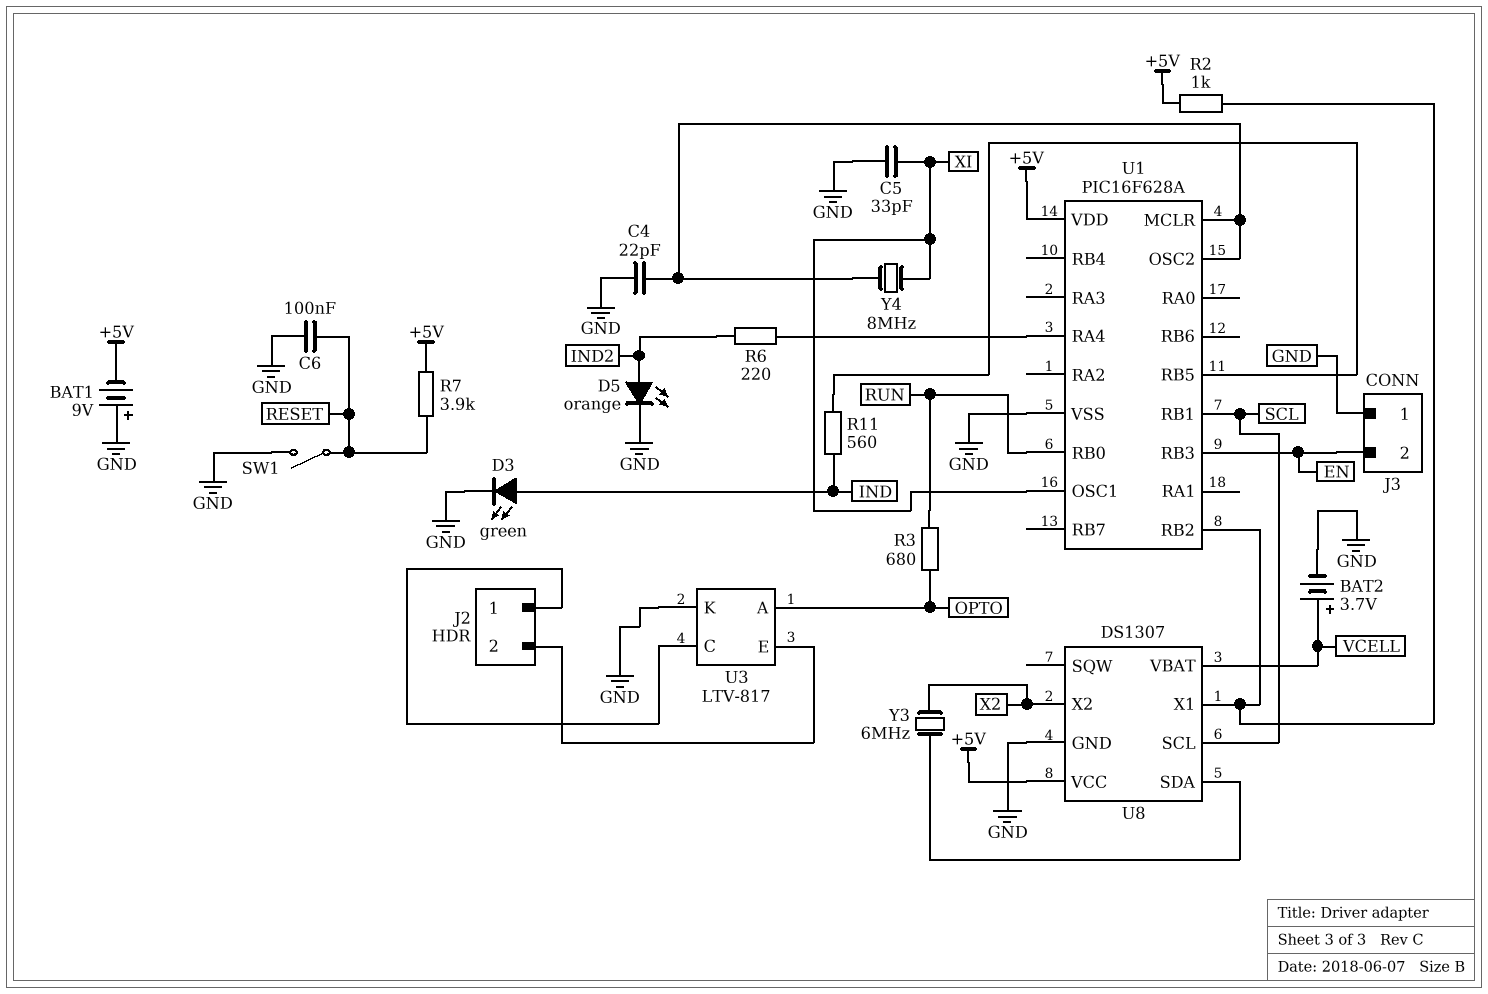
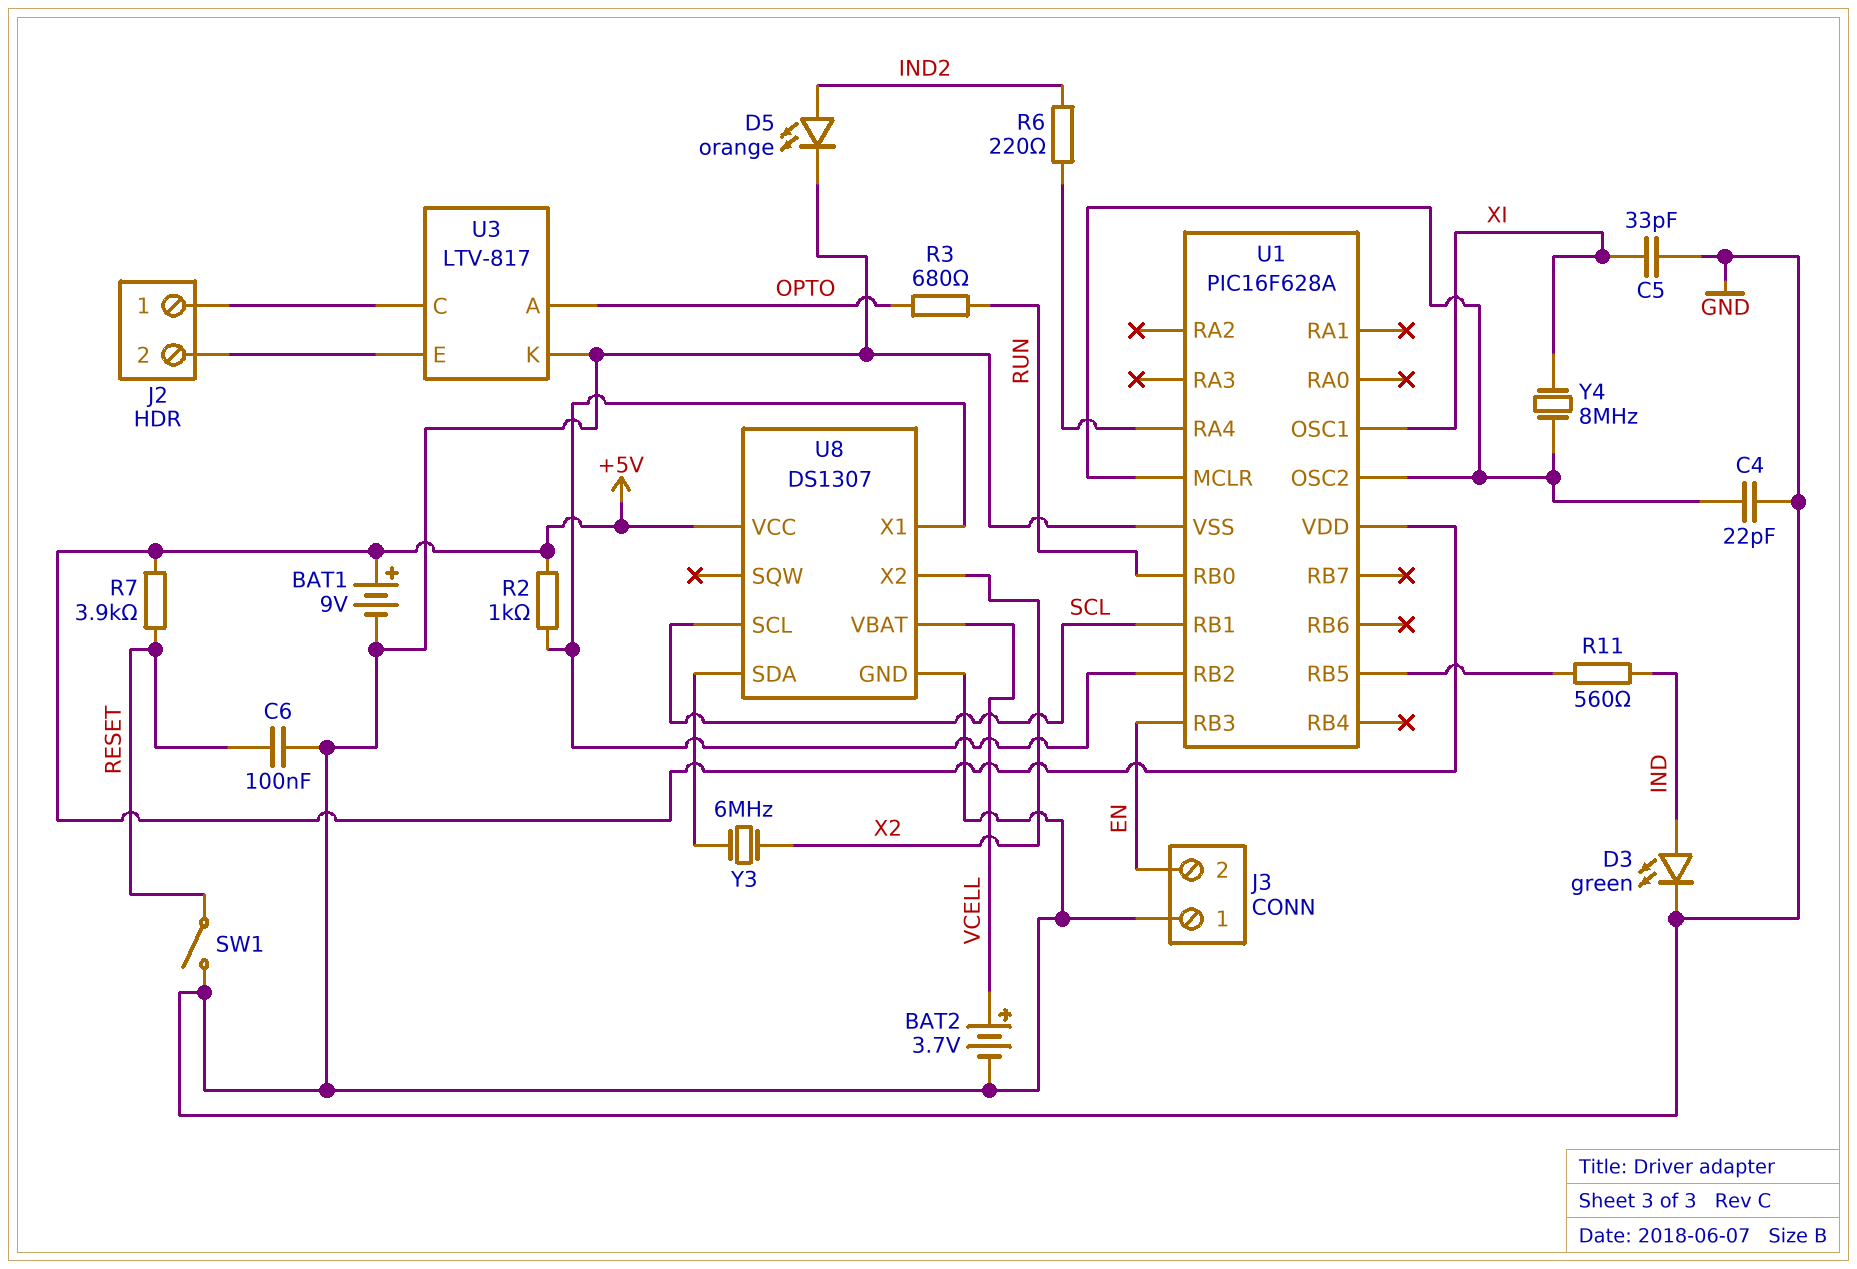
BAT1: 9V (plus GND, minus +5V) -> 9V (plus +5V, minus GND)

